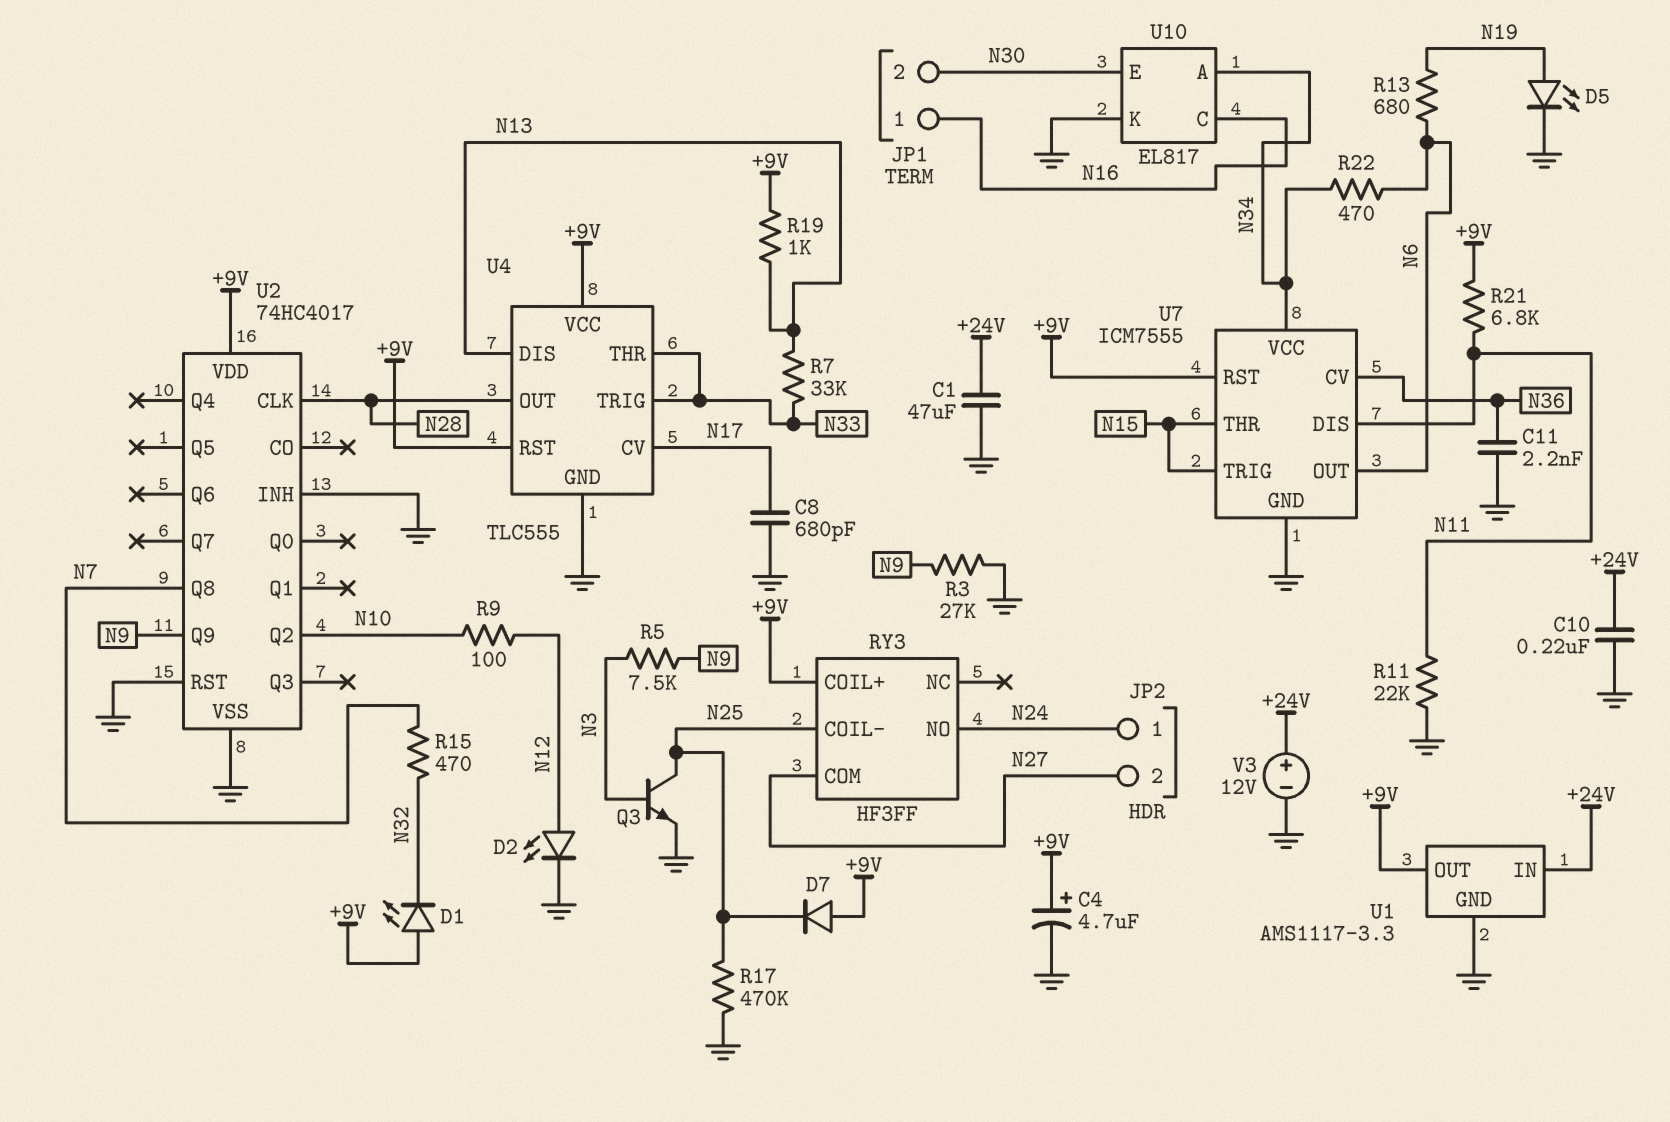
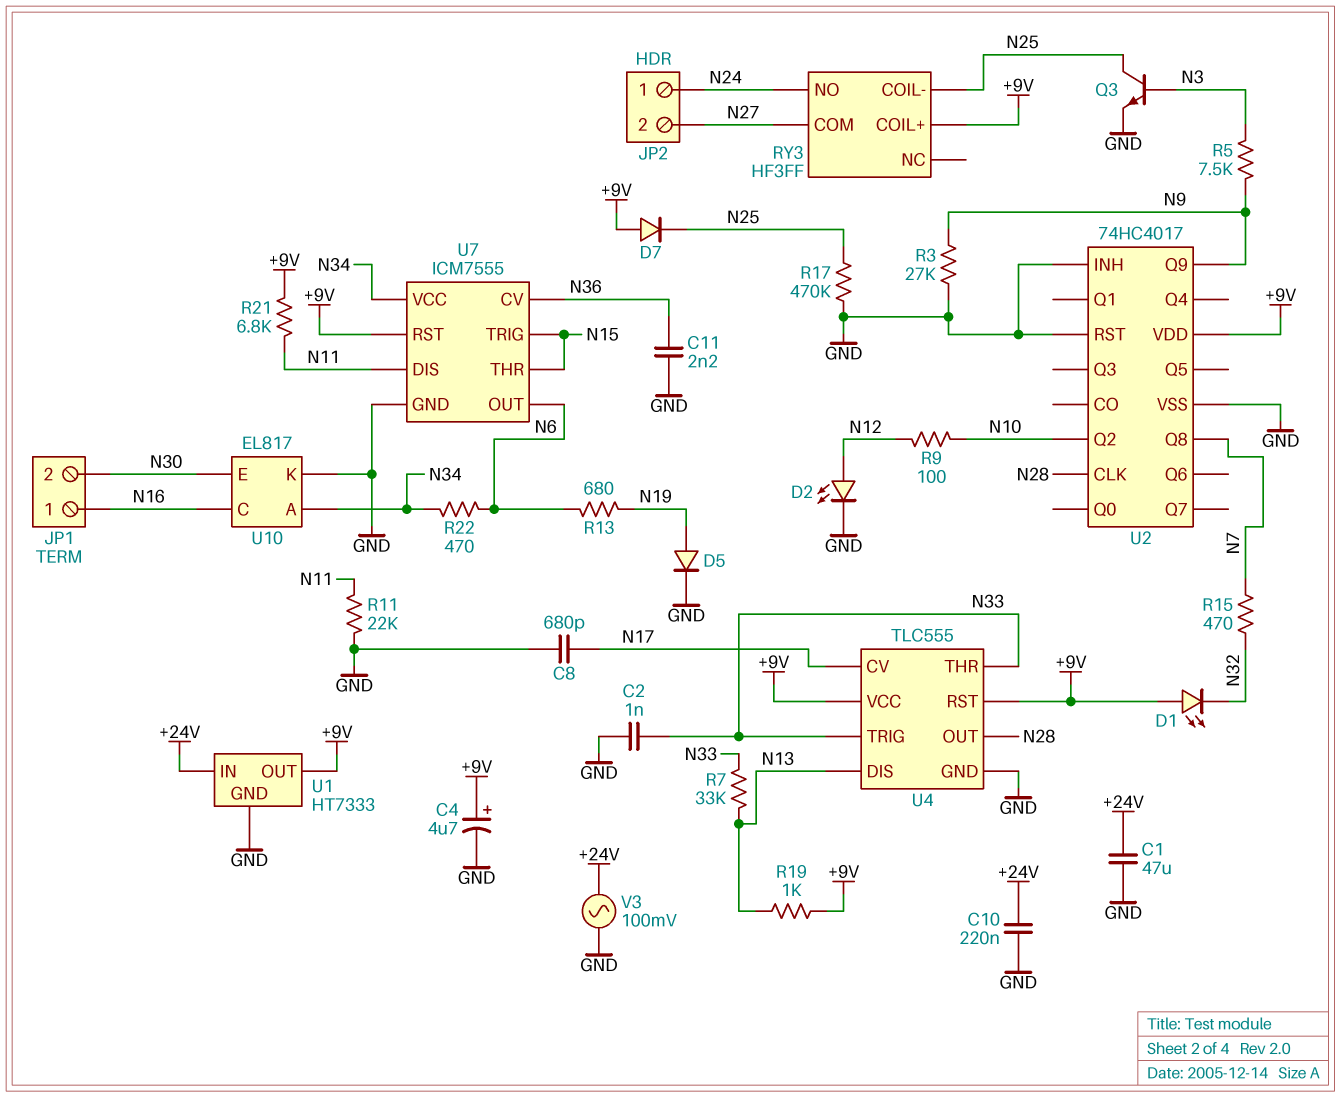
C2: none -> 1nF (GND, N33)
D5: LED (A N19, K GND) -> diode (A N19, K GND)
U1: AMS1117-3.3 -> HT7333
V3: 12V (plus +24V, minus GND) -> AC 100mV (+24V, GND)

